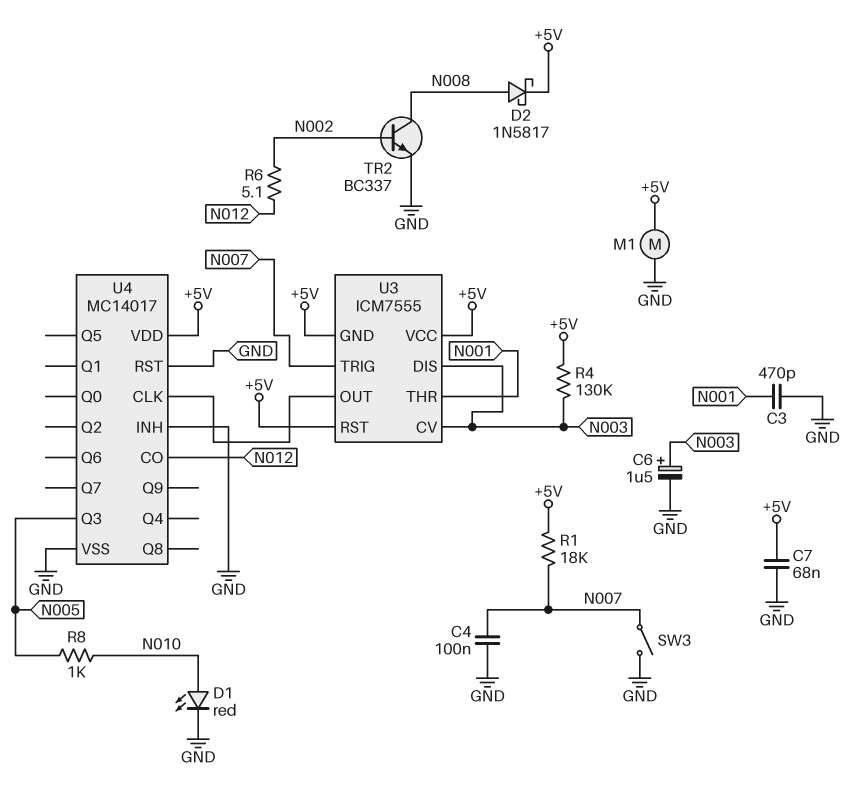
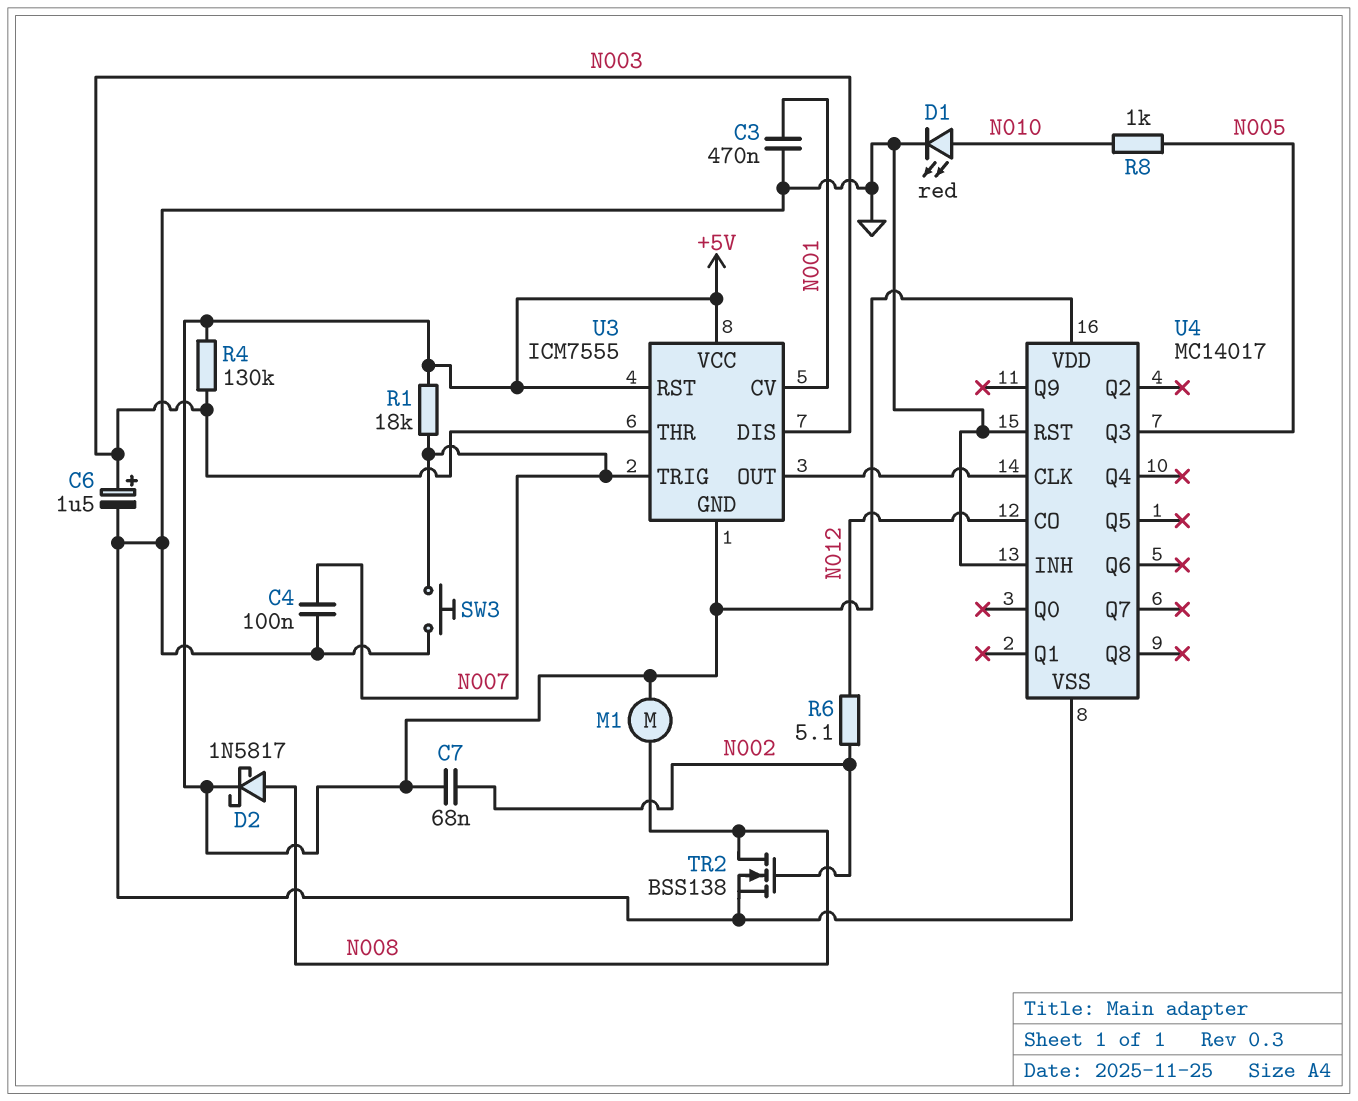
C3: 470pF (GND, N001) -> 470nF (GND, N001)
C7: 68nF (+5V, GND) -> 68nF (+5V, N002)
M1: motor (+5V, GND) -> motor (+5V, N008)
SW3: switch (GND, N007) -> button (GND, N007)
TR2: NPN BC337 (B N002, C N008, E GND) -> NMOS BSS138 (G N002, D N008, S GND)
U3 pin CV: N003 -> N001
U3 pin THR: N001 -> N003

